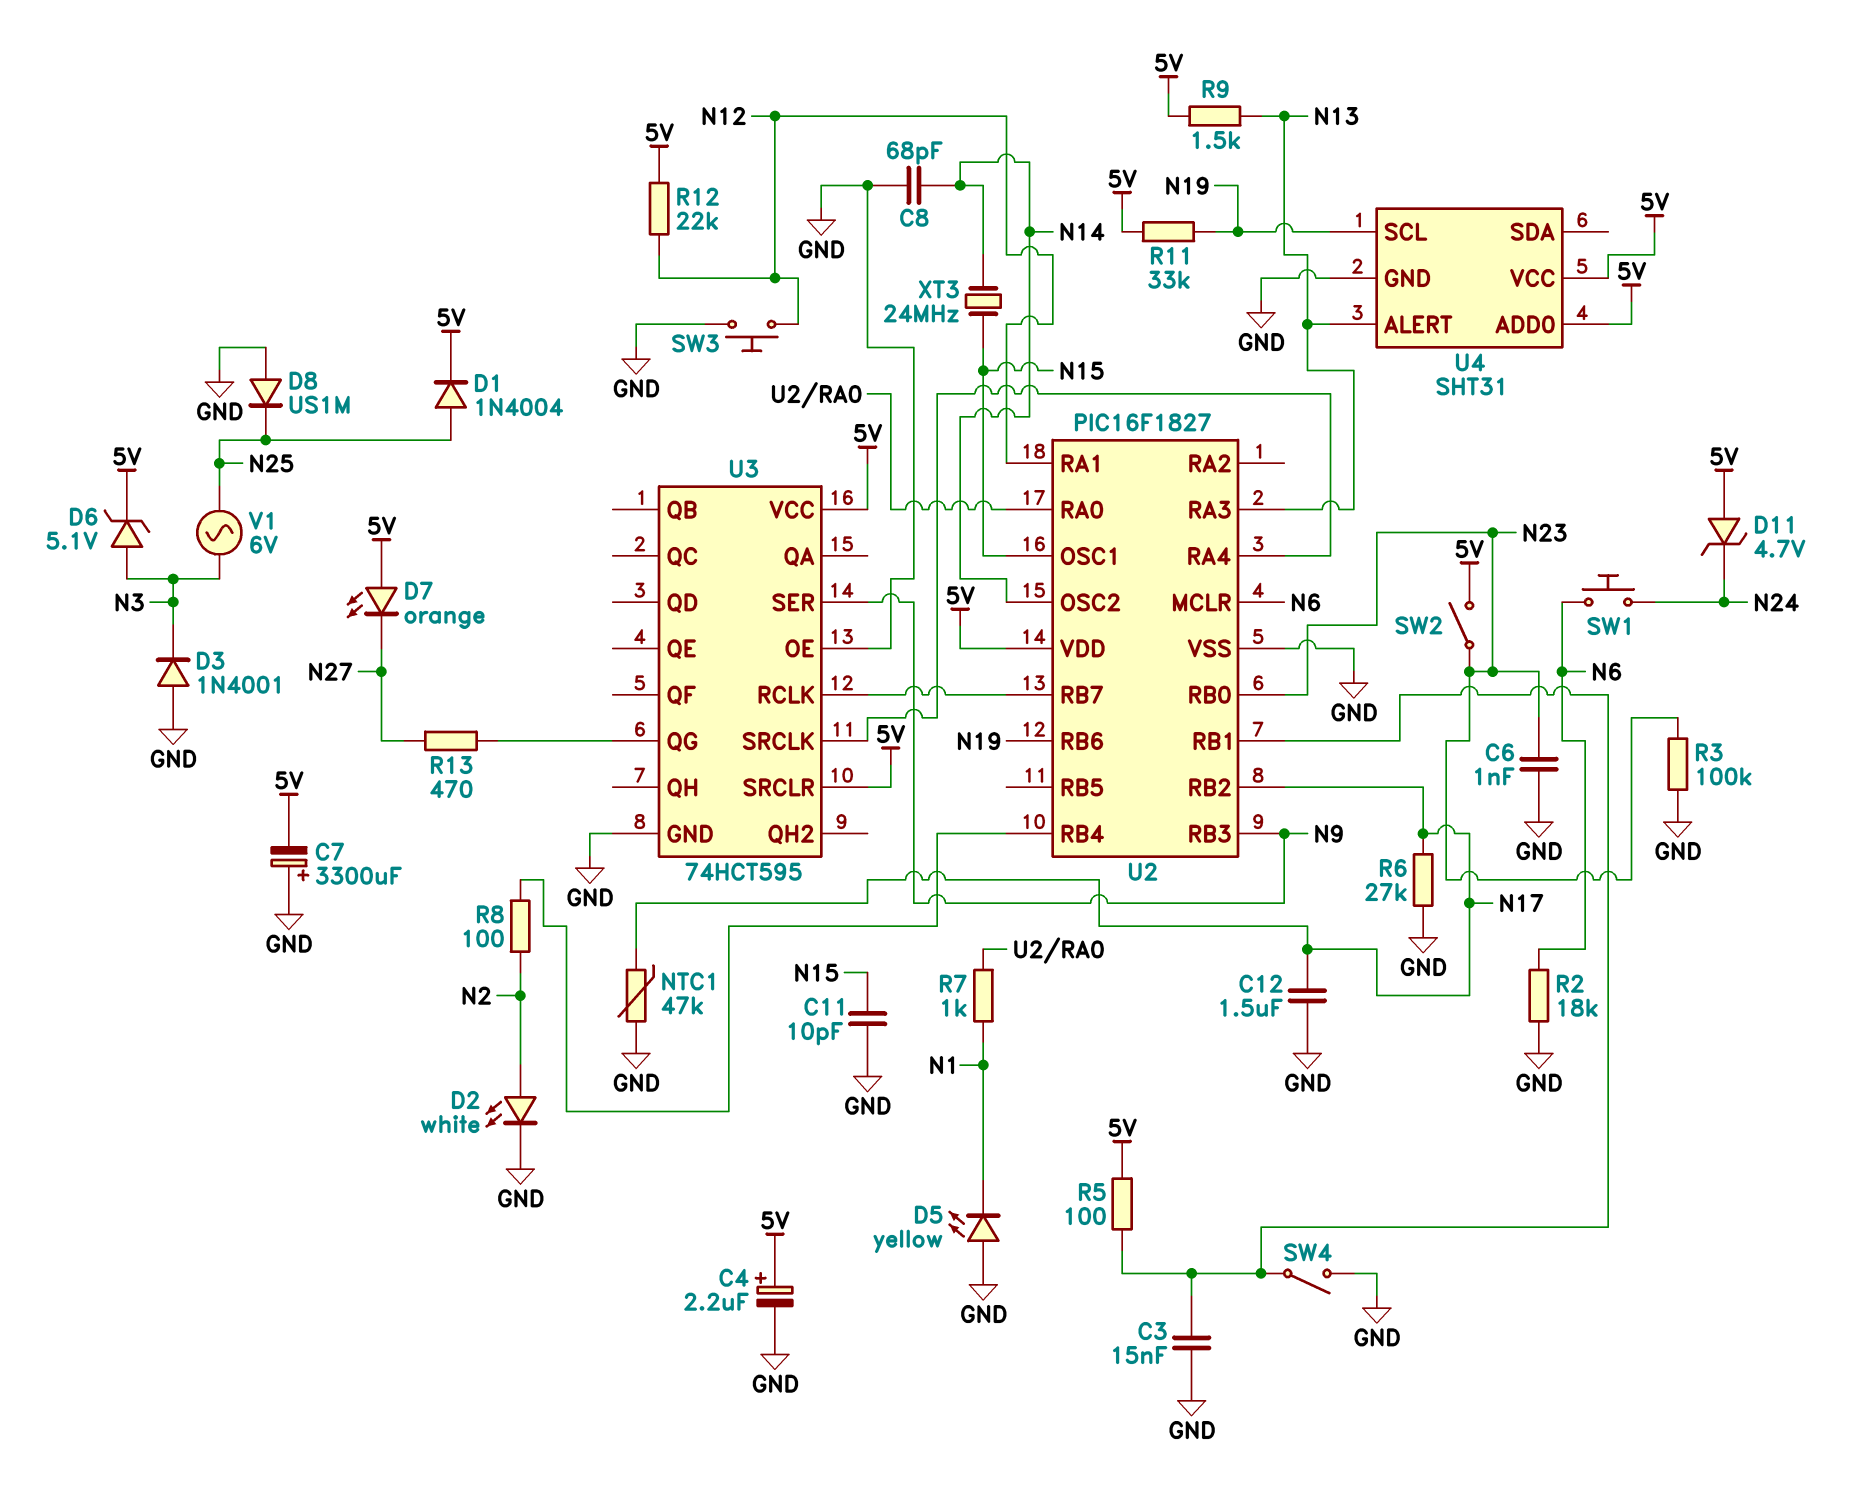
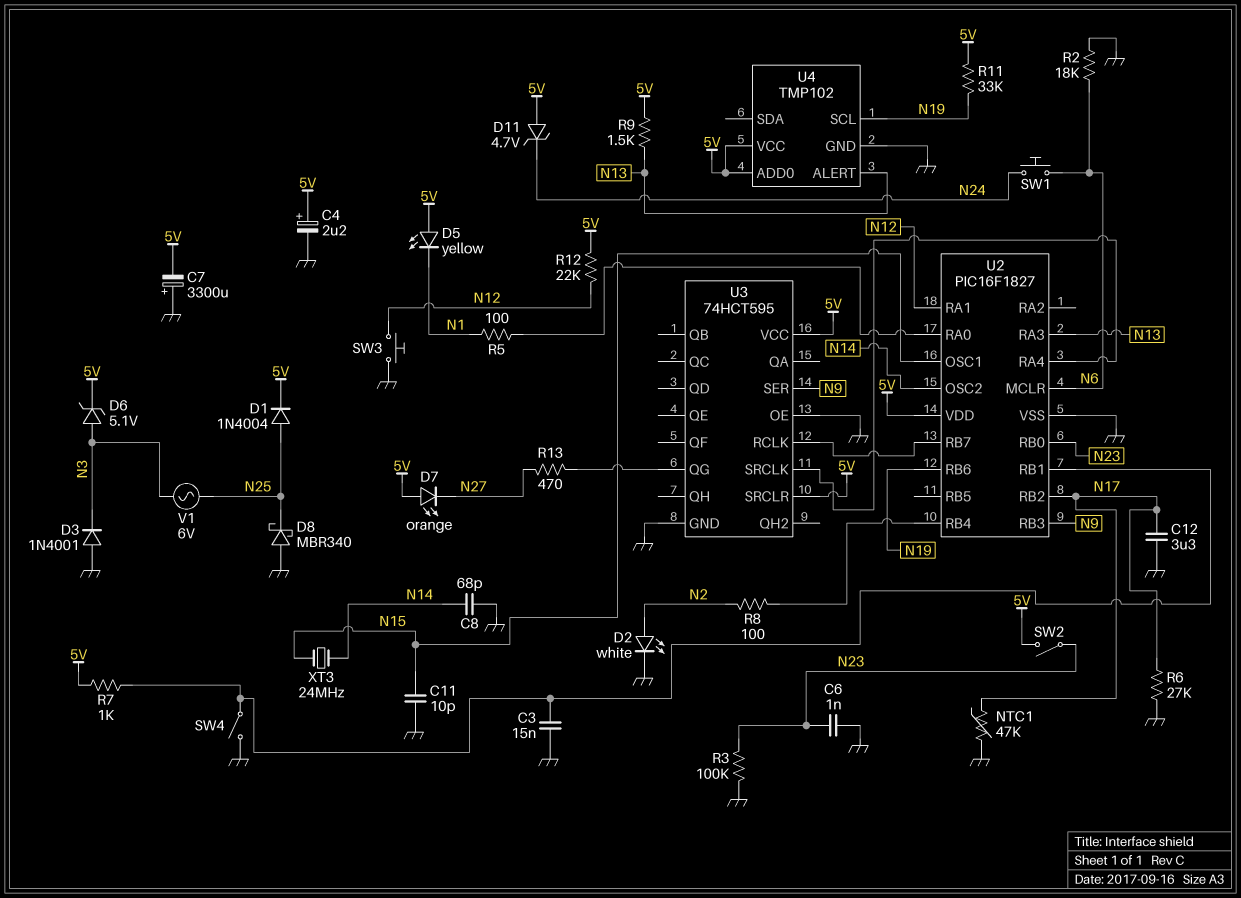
C12: 1.5uF (GND, N17) -> 3.3uF (GND, N17)
D5: LED yellow (A GND, K N1) -> LED yellow (A 5V, K N1)
D8: diode US1M (A GND, K N25) -> schottky MBR340 (A GND, K N25)
R5: 100 (5V, U2/RB1) -> 100 (N1, U2/RA0)
R7: 1k (N1, U2/RA0) -> 1k (5V, U2/RB1)
U4: SHT31 -> TMP102

